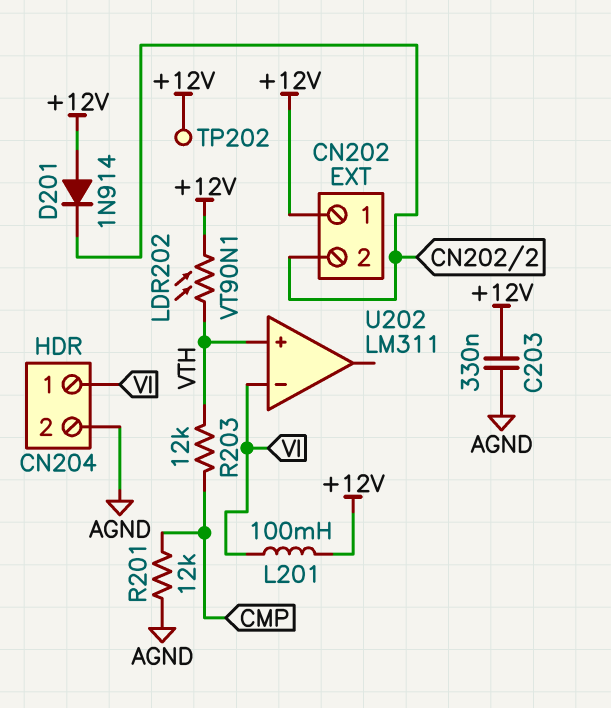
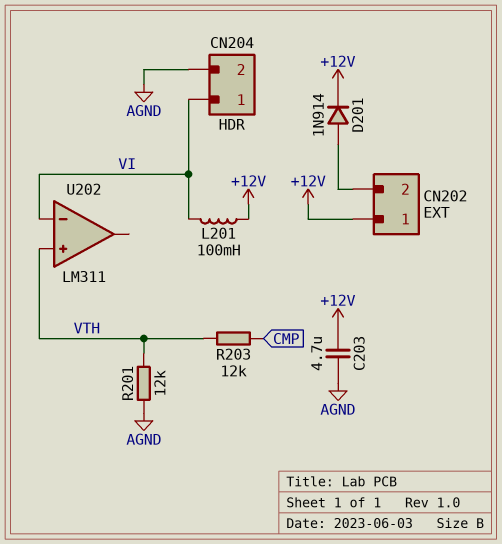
C203: 330nF (+12V, AGND) -> 4.7uF (+12V, AGND)
D201: diode 1N914 (A +12V, K CN202/2) -> diode 1N914 (A CN202/2, K +12V)
LDR202: VT90N1 (+12V, VTH) -> none
R201: 12k (AGND, CMP) -> 12k (AGND, VTH)
TP202: test point (+12V) -> none

